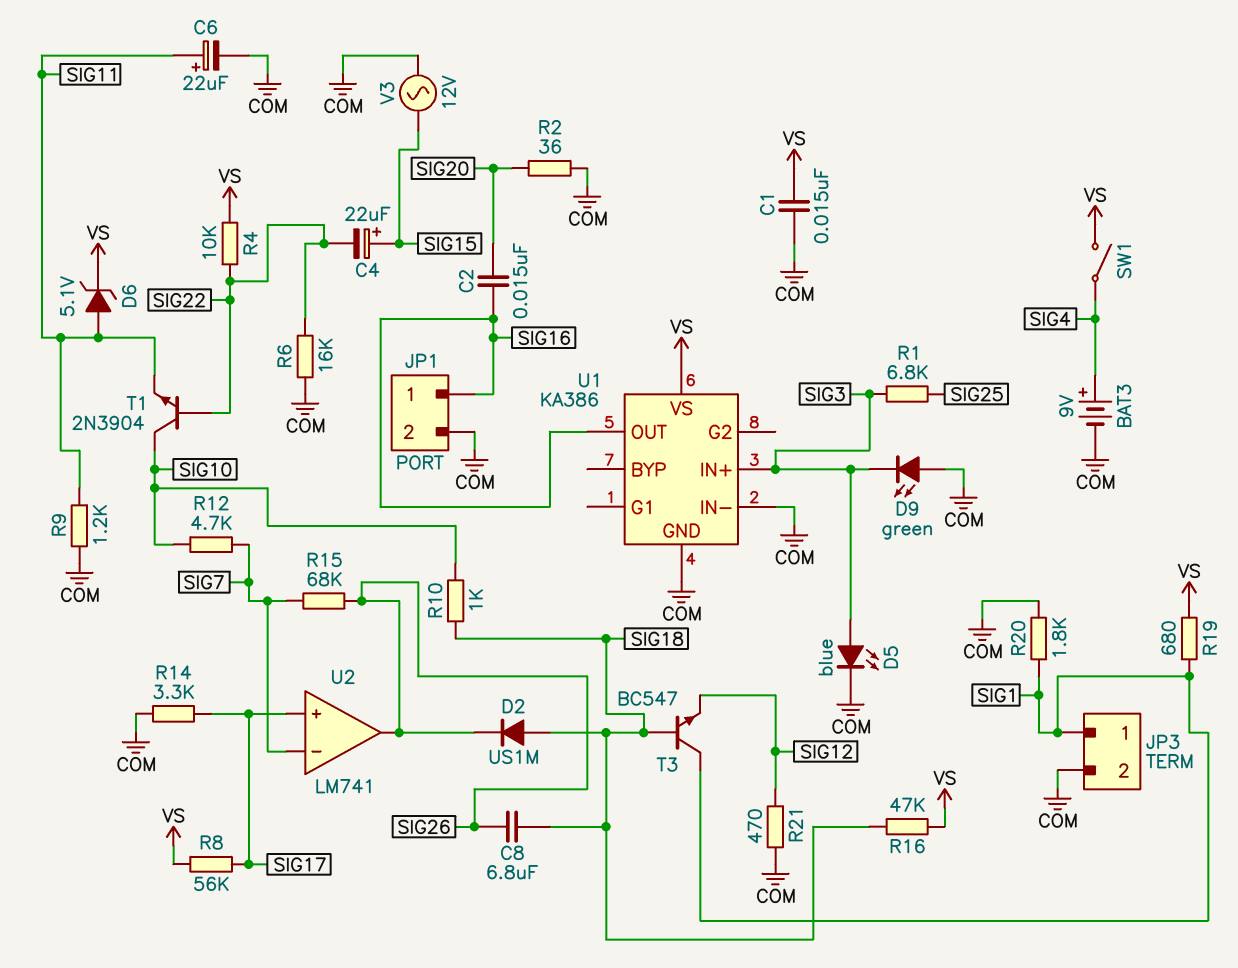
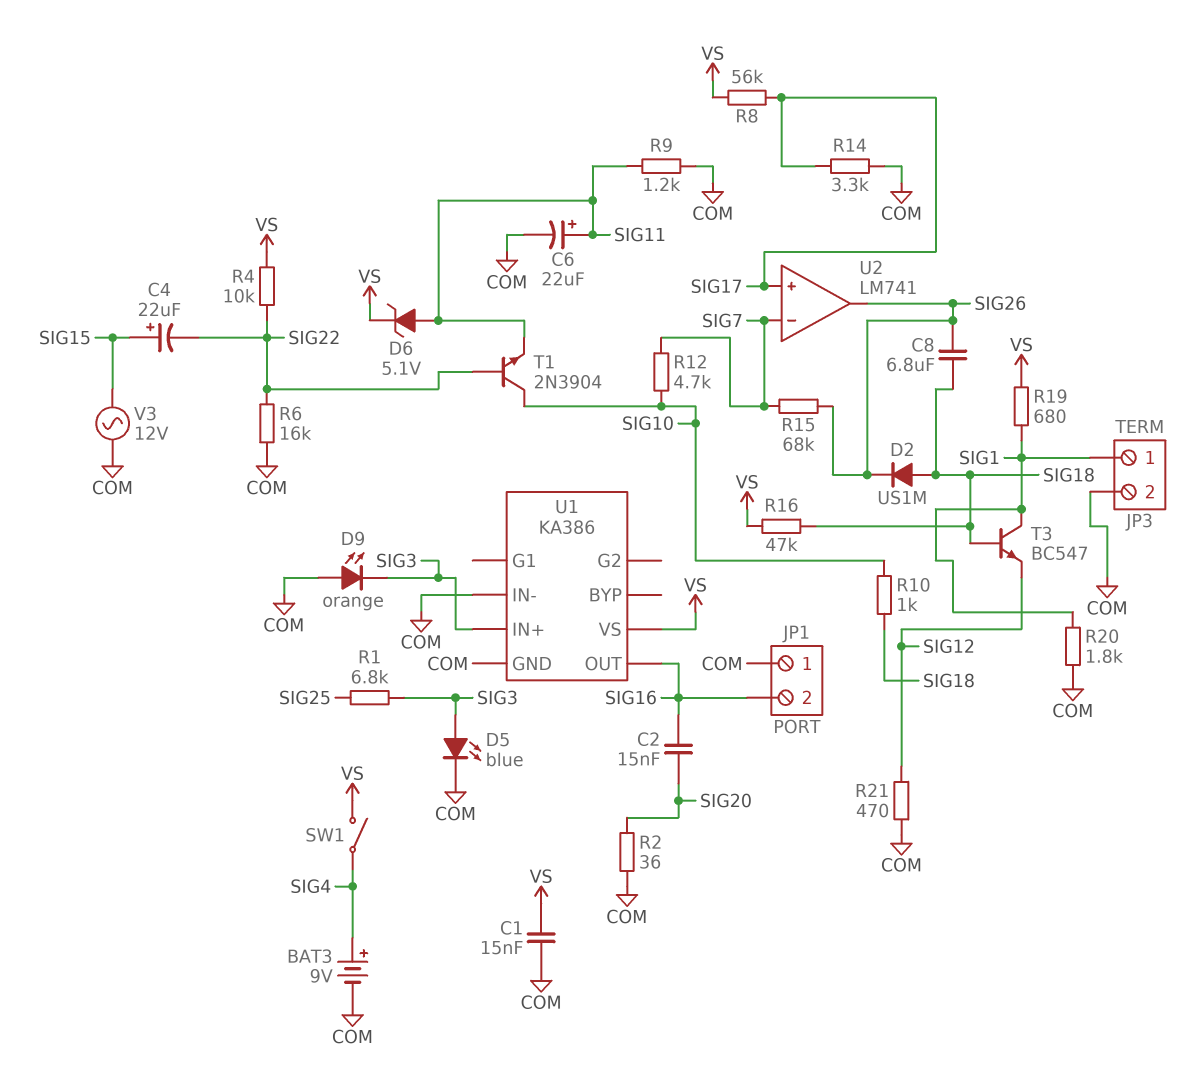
D9: LED green (A COM, K SIG3) -> LED orange (A COM, K SIG3)
JP1 pin 1: SIG16 -> COM
JP1 pin 2: COM -> SIG16

